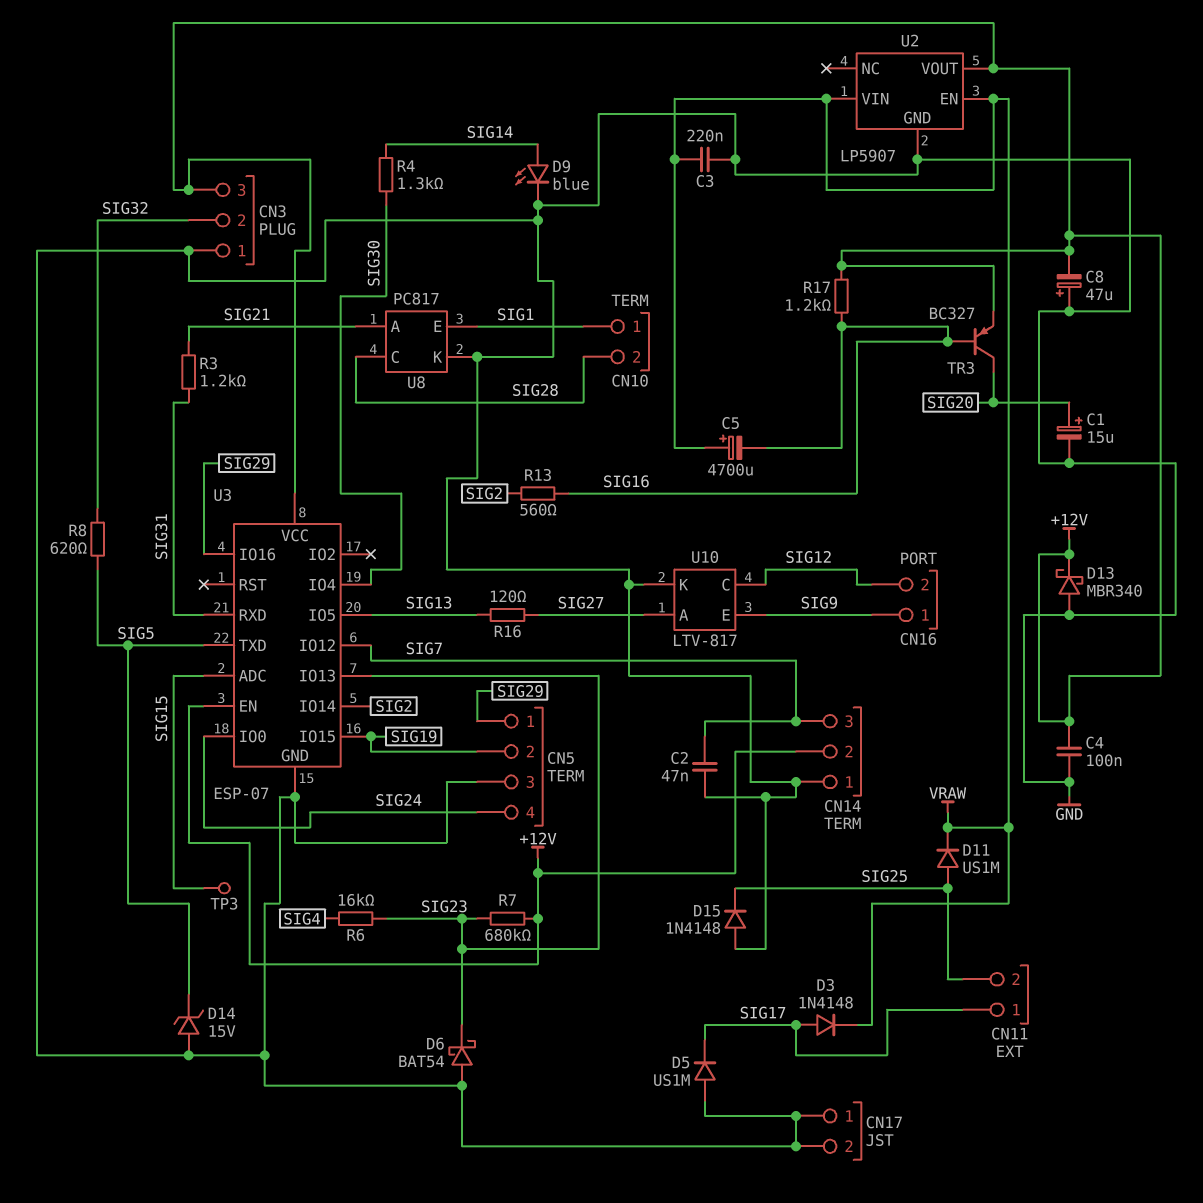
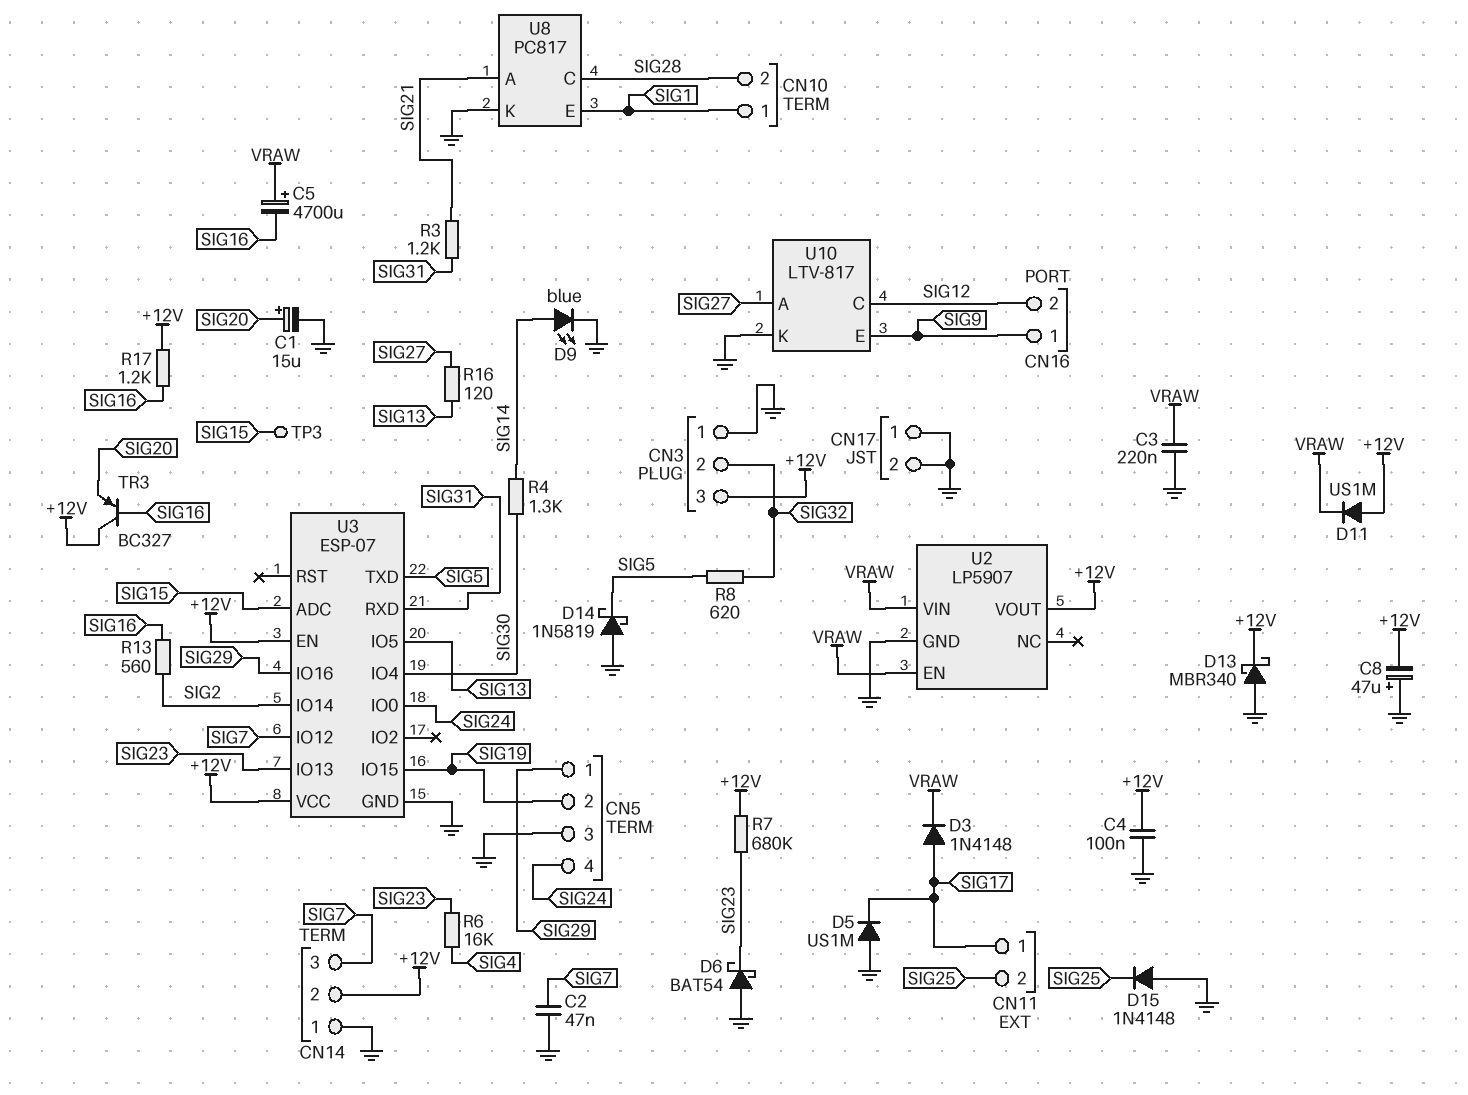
D11: diode US1M (A SIG25, K VRAW) -> diode US1M (A +12V, K VRAW)
D14: zener 15V (A GND, K SIG5) -> schottky 1N5819 (A GND, K SIG5)
TR3: PNP BC327 (B SIG16, C SIG20, E +12V) -> PNP BC327 (B SIG16, C +12V, E SIG20)

